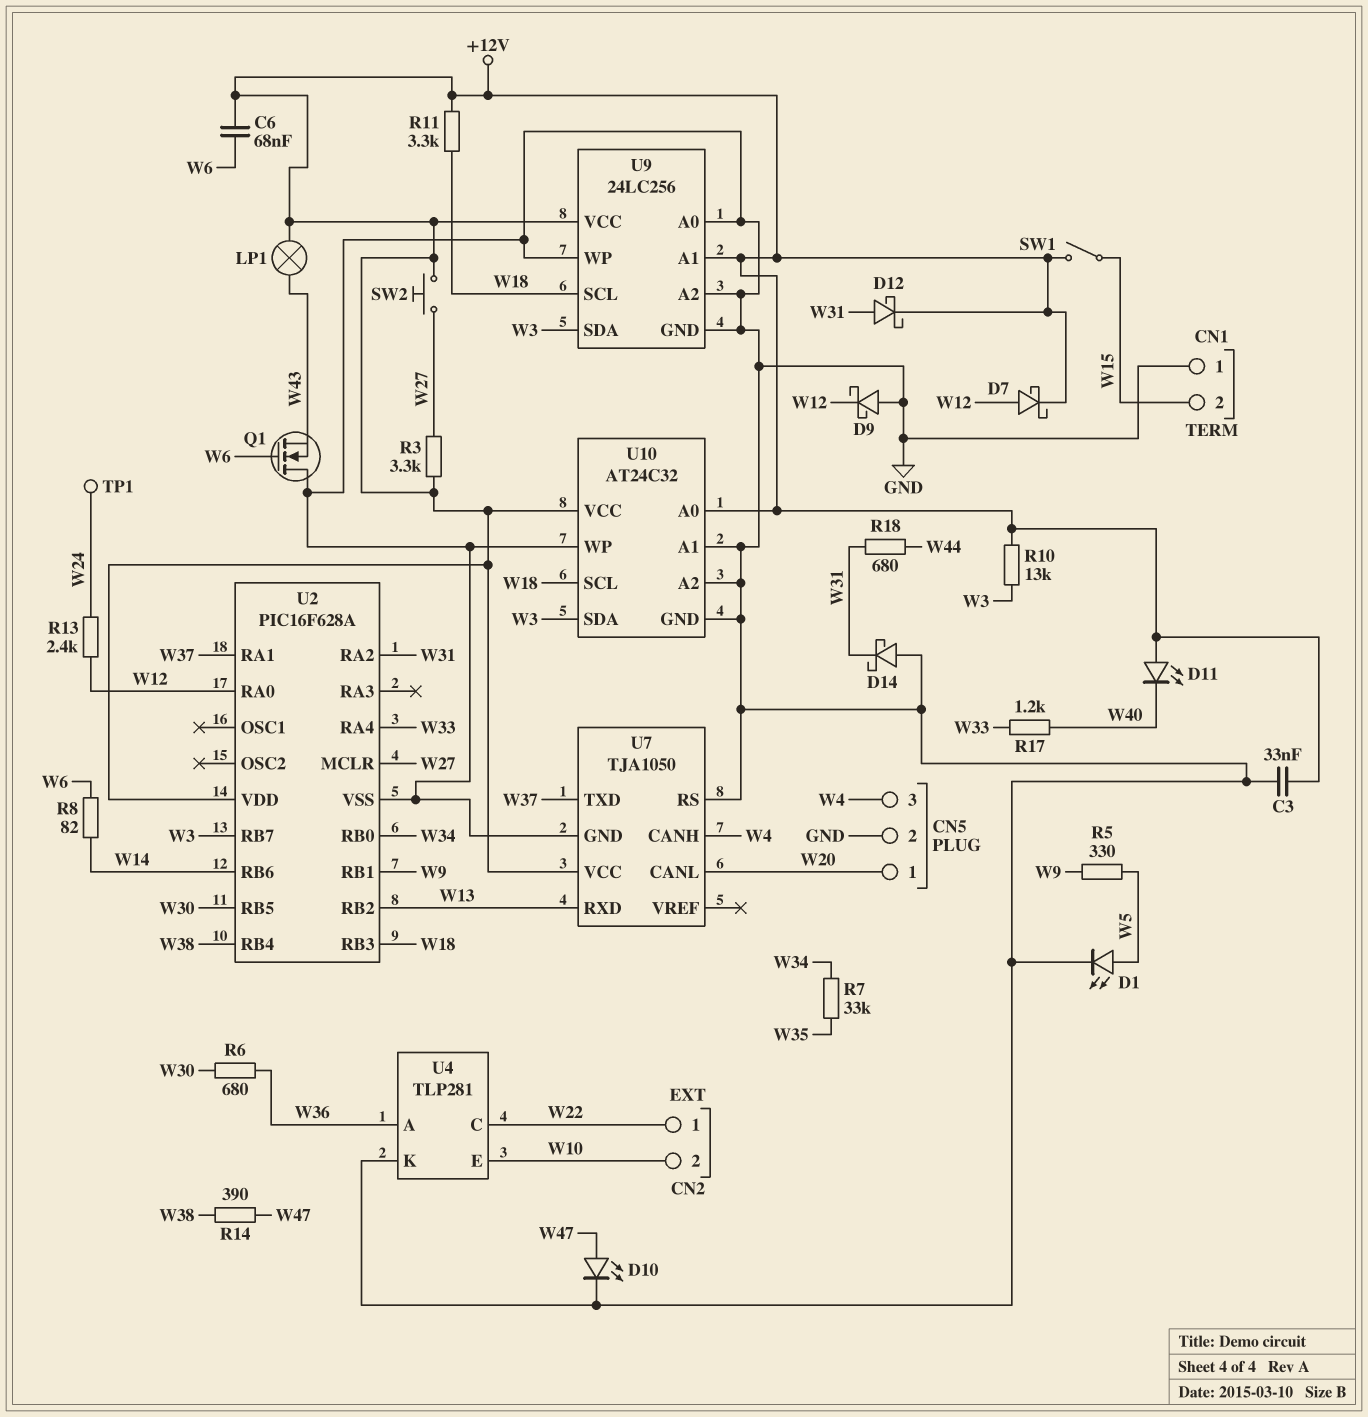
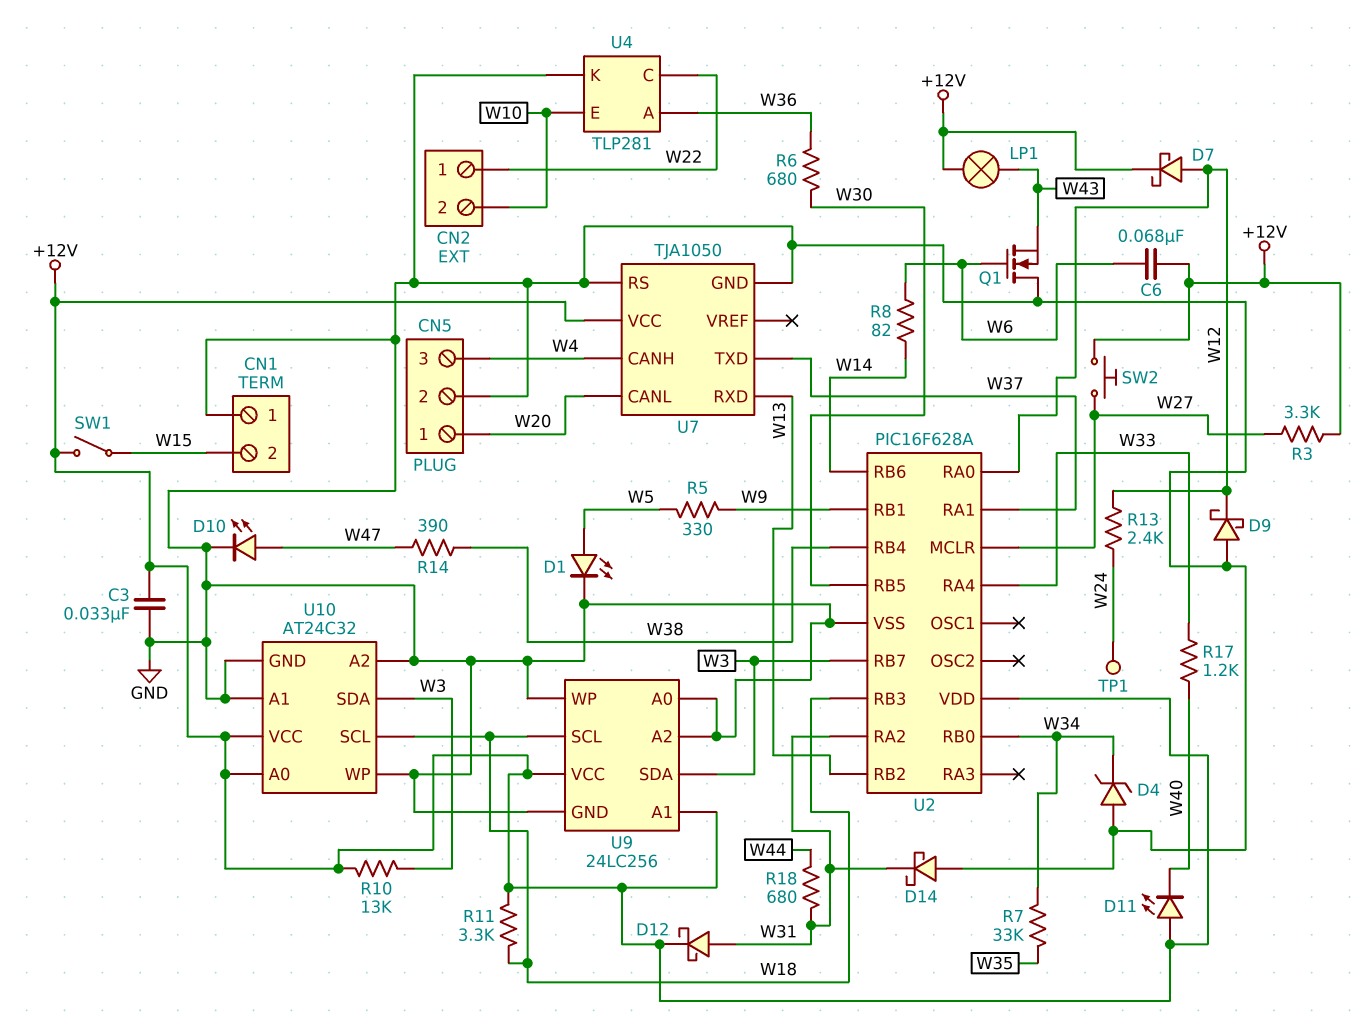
D4: none -> zener (A GND, K W34)

